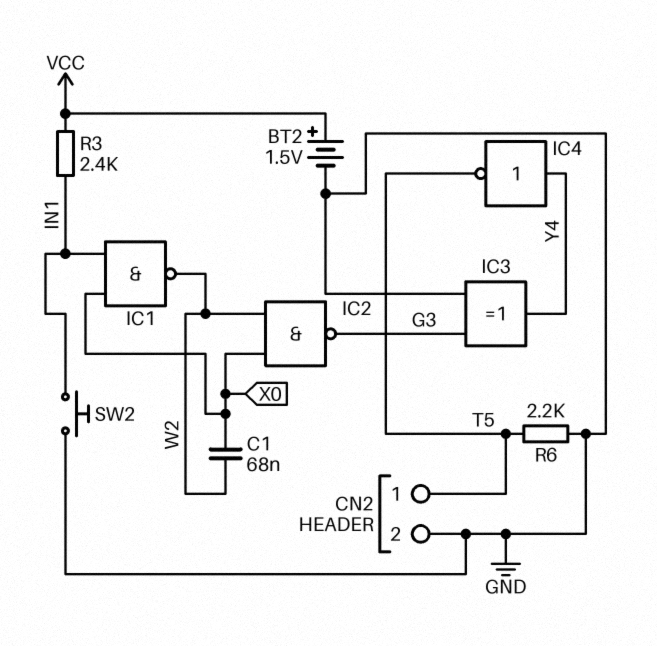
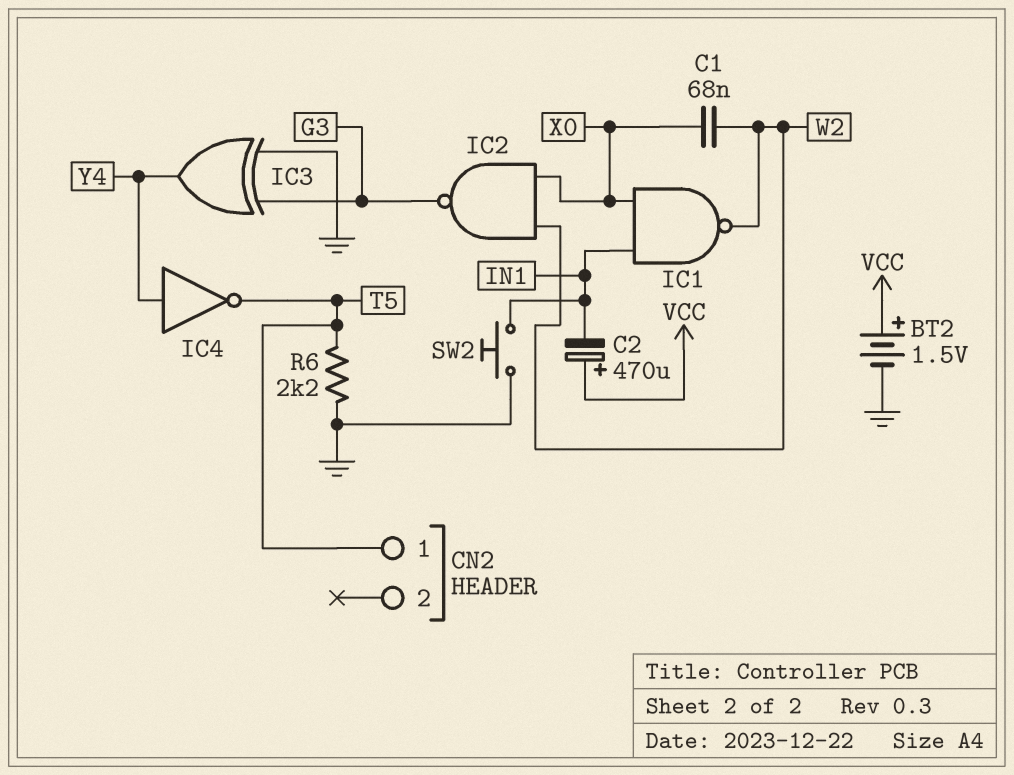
C2: none -> 470uF (plus VCC, minus IN1)
CN2 pin 2: GND -> none
R3: 2.4k (IN1, VCC) -> none

